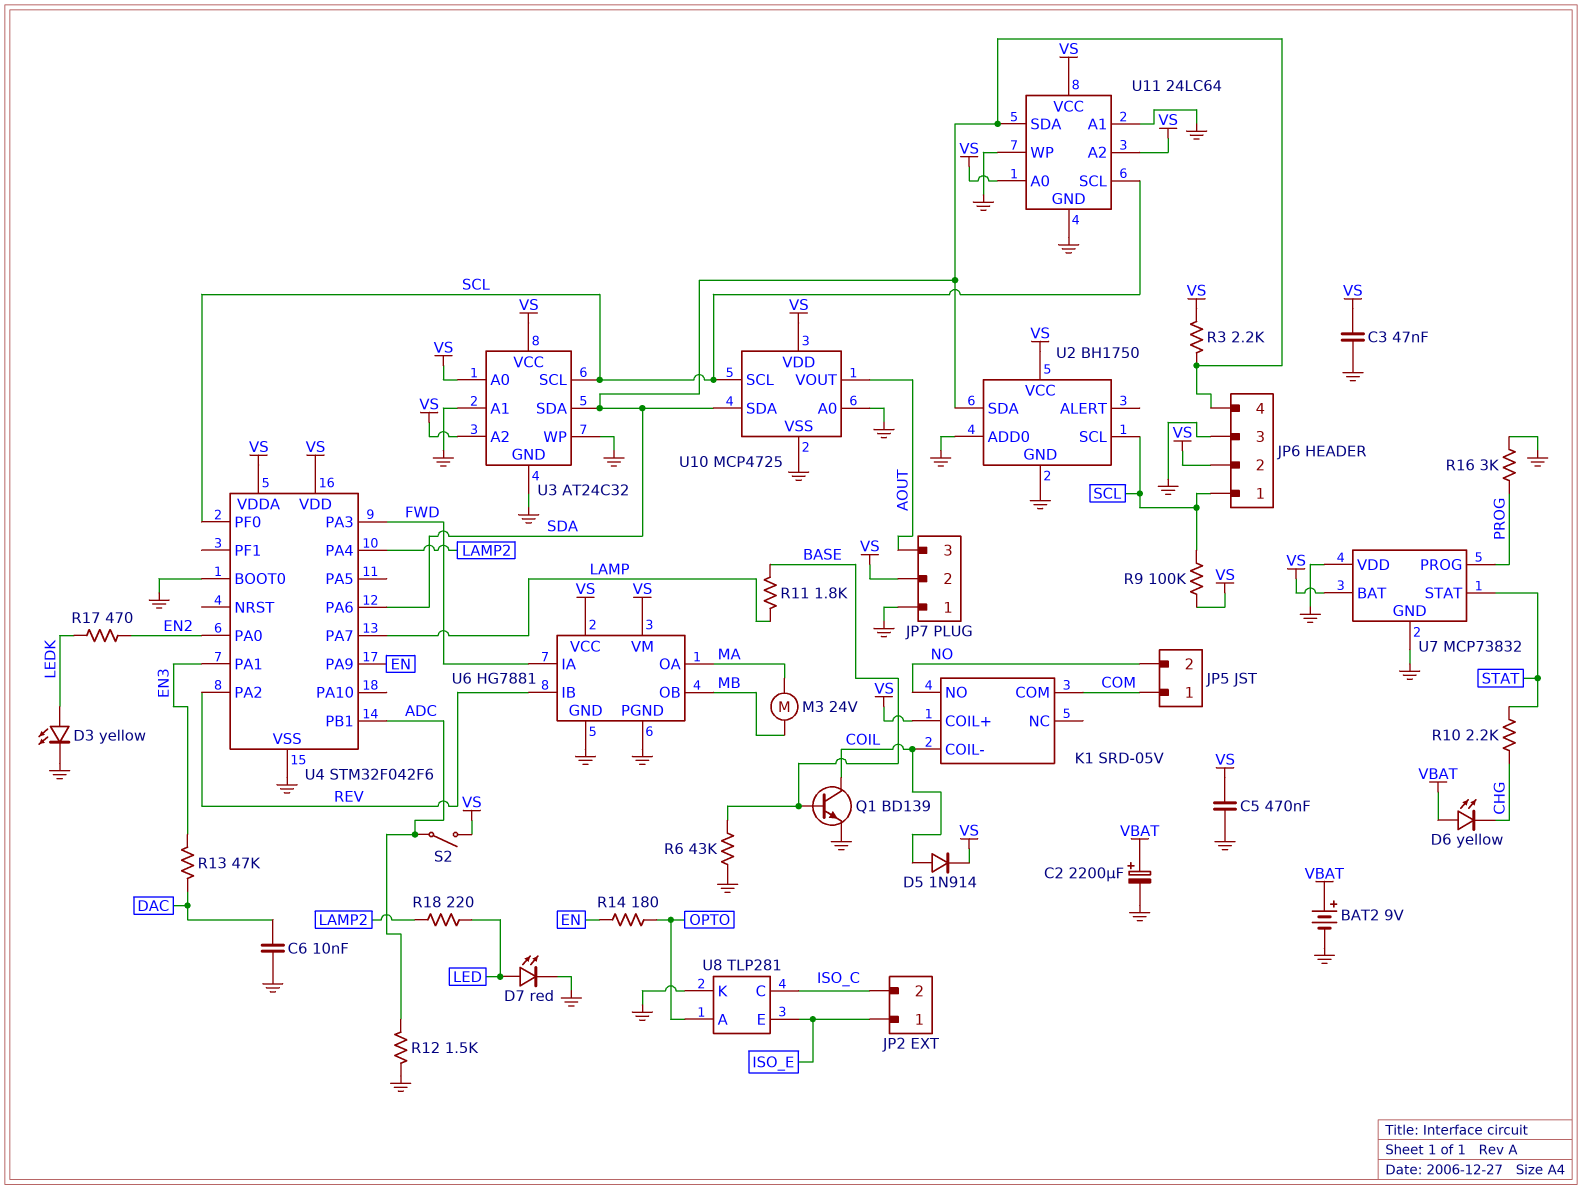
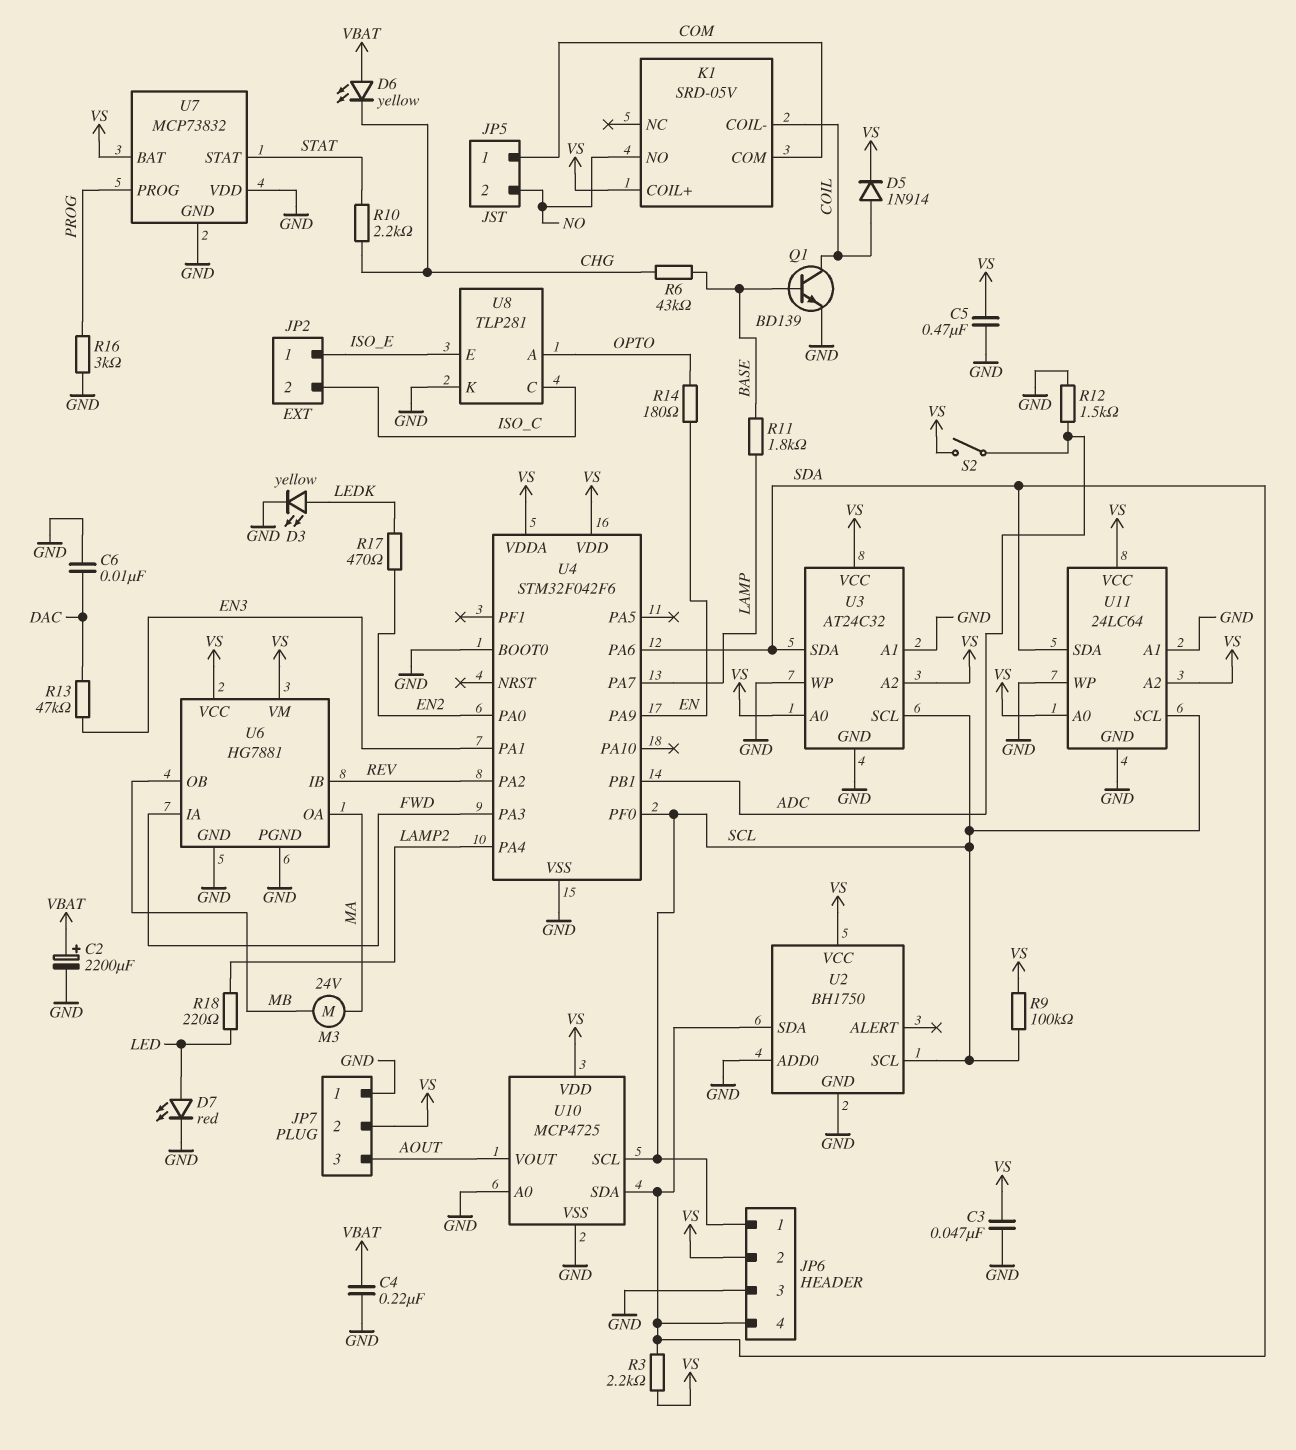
BAT2: 9V (plus VBAT, minus GND) -> none
C4: none -> 220nF (GND, VBAT)
R6: 43k (BASE, GND) -> 43k (BASE, CHG)

